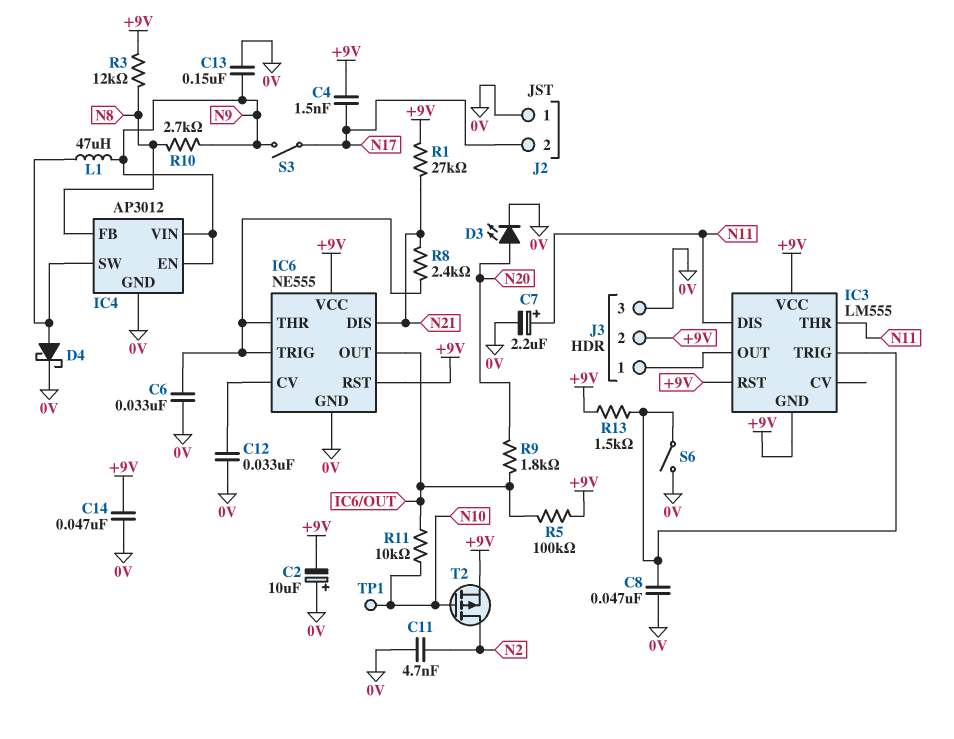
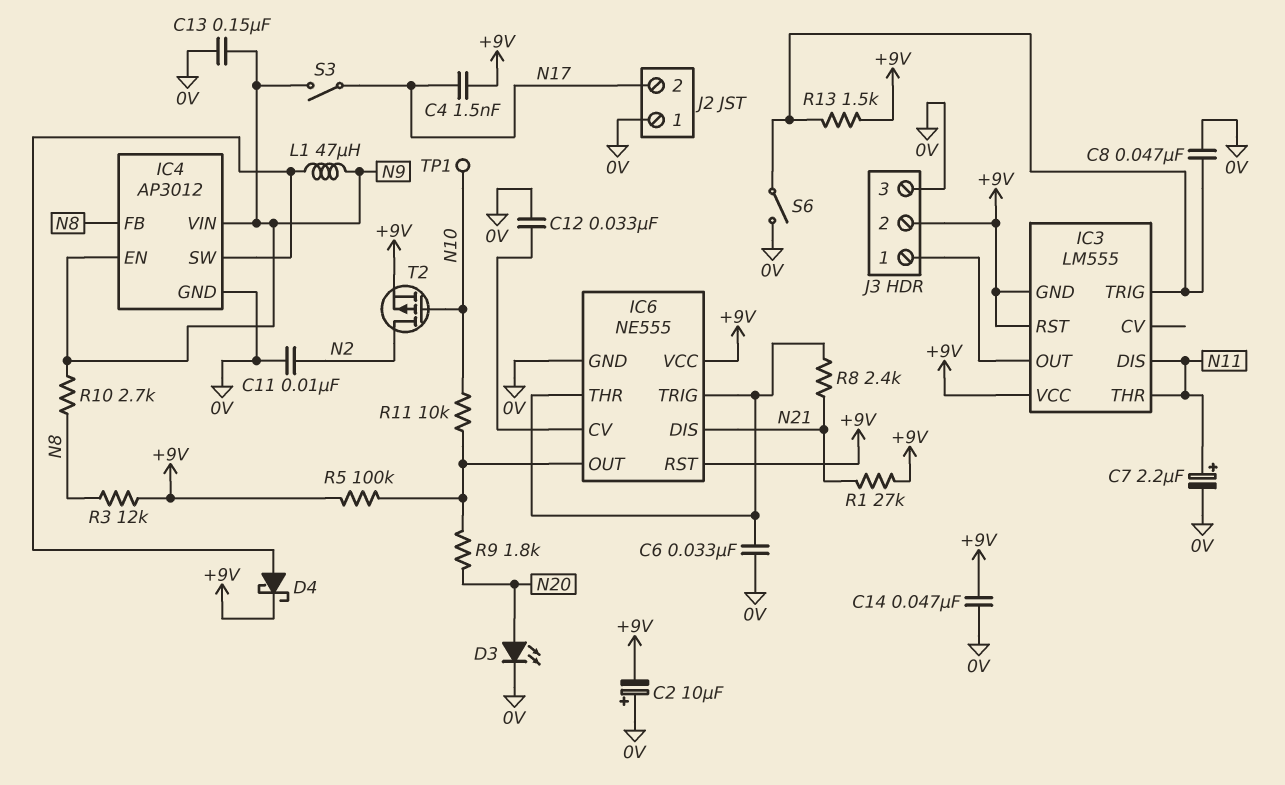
C11: 4.7nF (0V, N2) -> 10nF (0V, N2)
D4: schottky (A IC4/SW, K 0V) -> schottky (A IC4/SW, K +9V)

